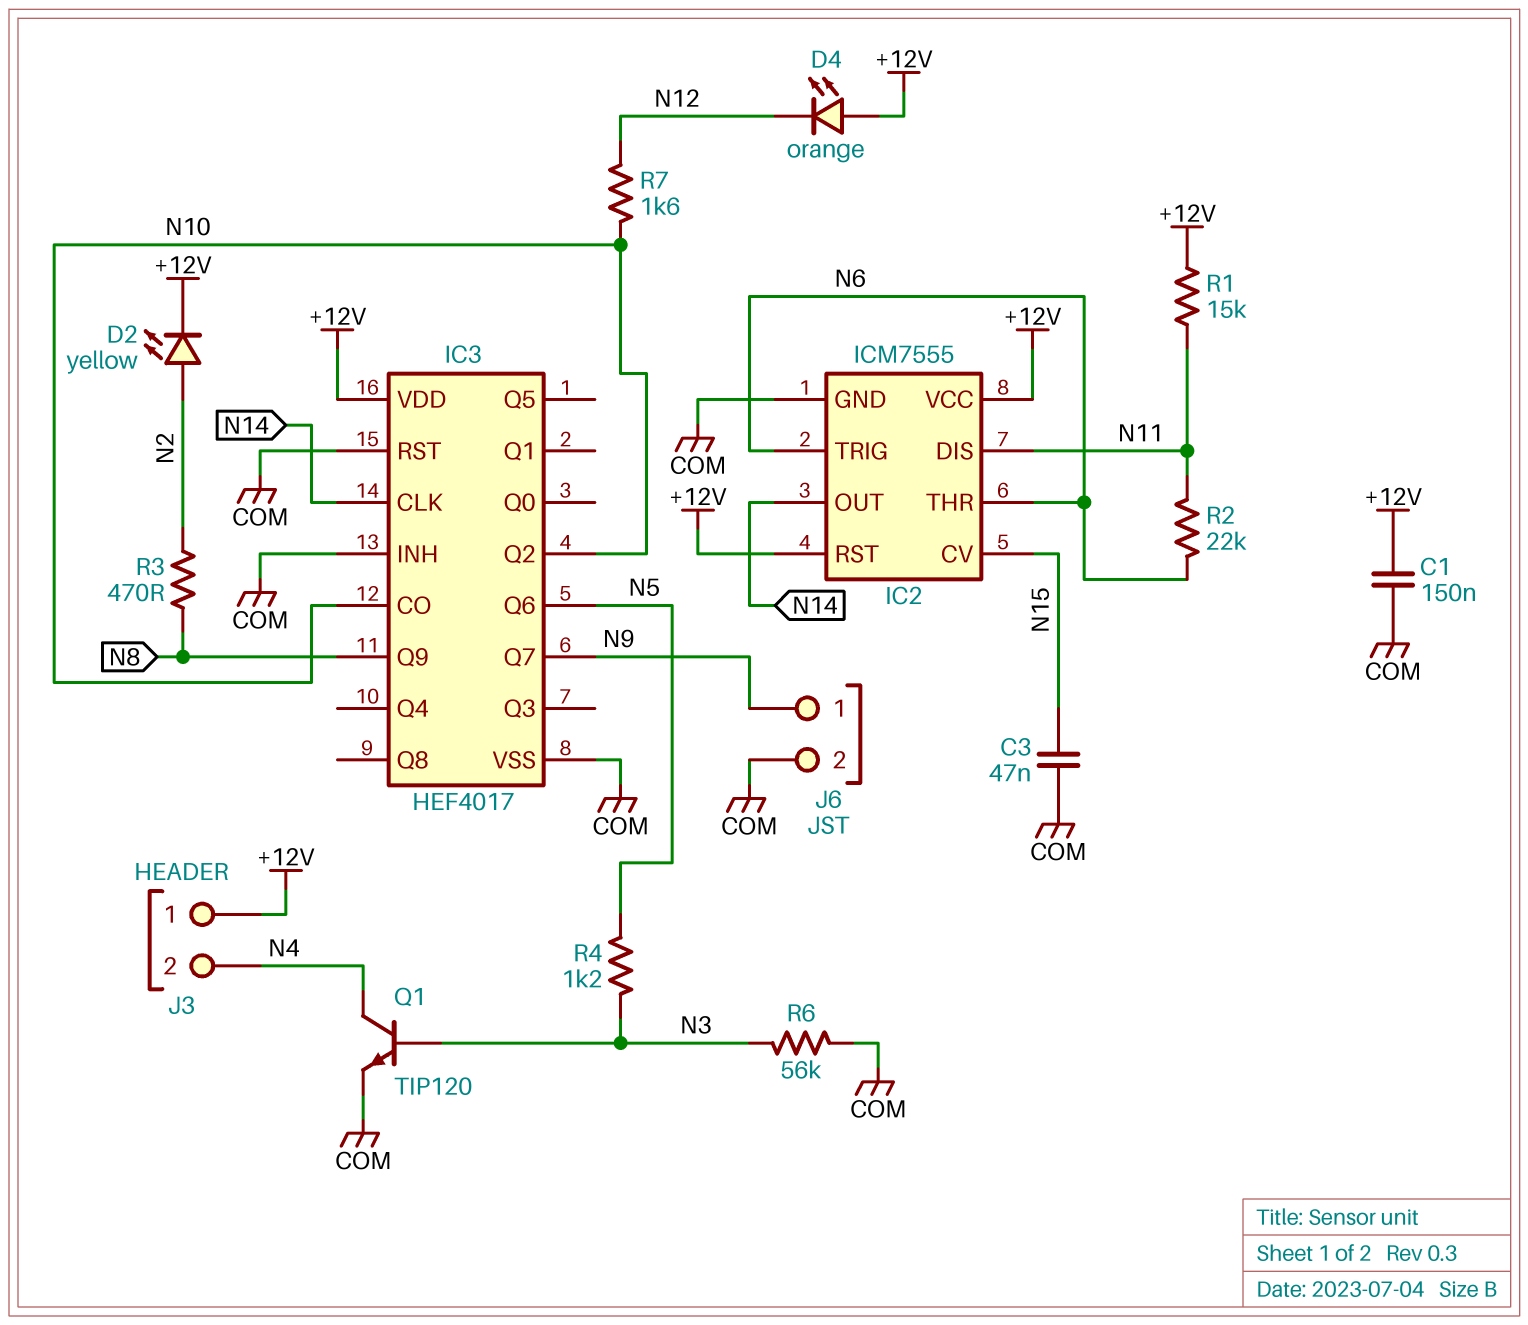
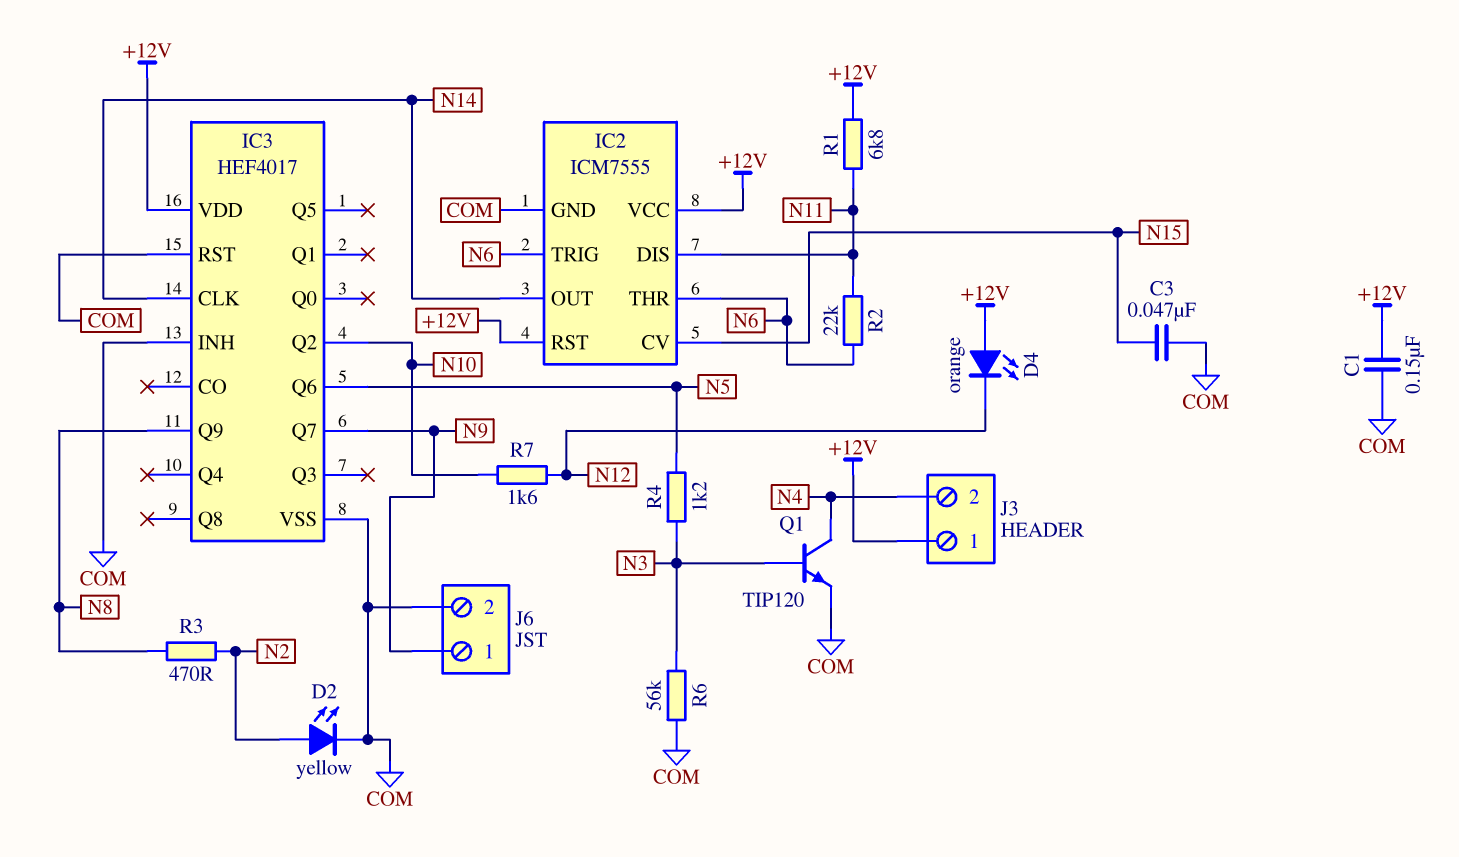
D2: LED yellow (A N2, K +12V) -> LED yellow (A N2, K COM)
IC3 pin CO: N10 -> none
R1: 15k (+12V, N11) -> 6.8k (+12V, N11)

